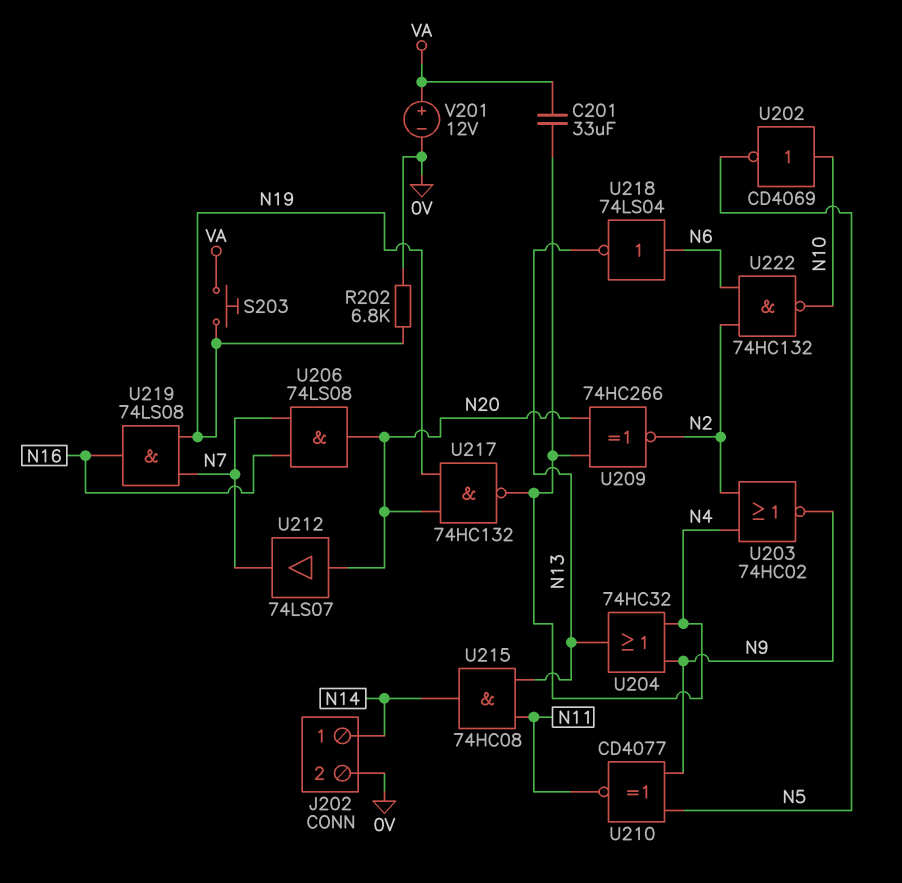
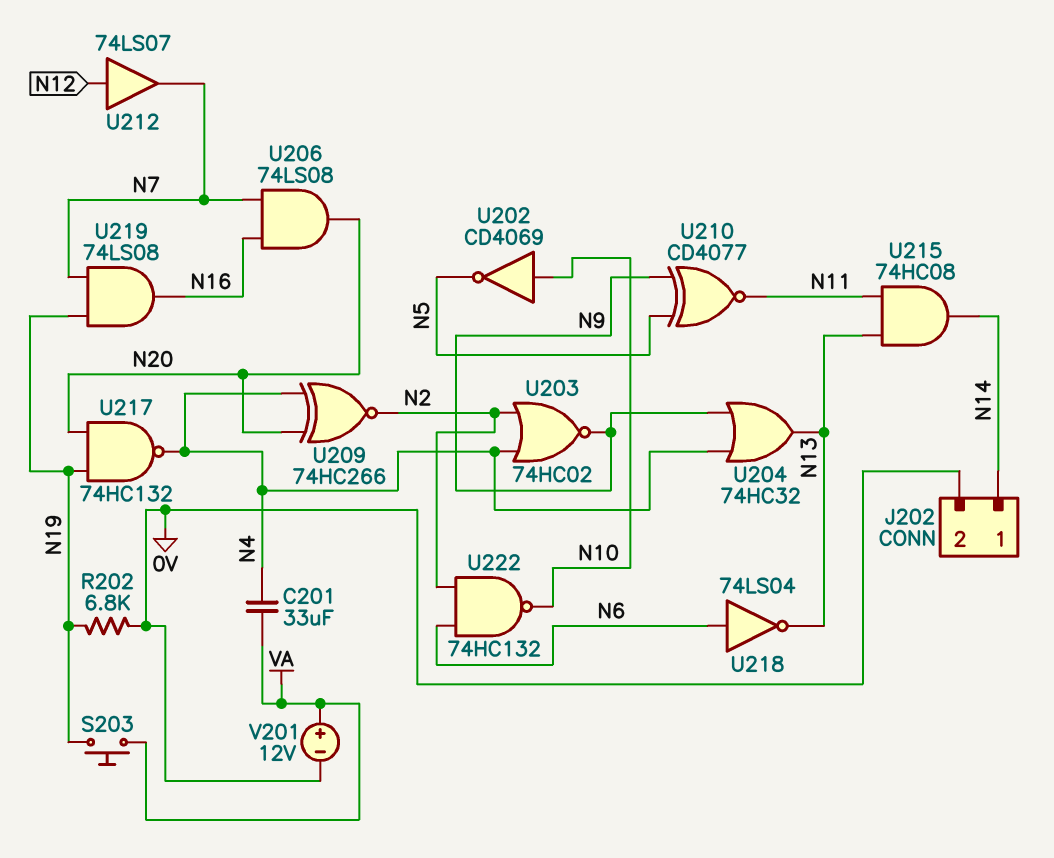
U212: buffer 74LS07 (in N20, out N7) -> buffer 74LS07 (in N12, out N7)

